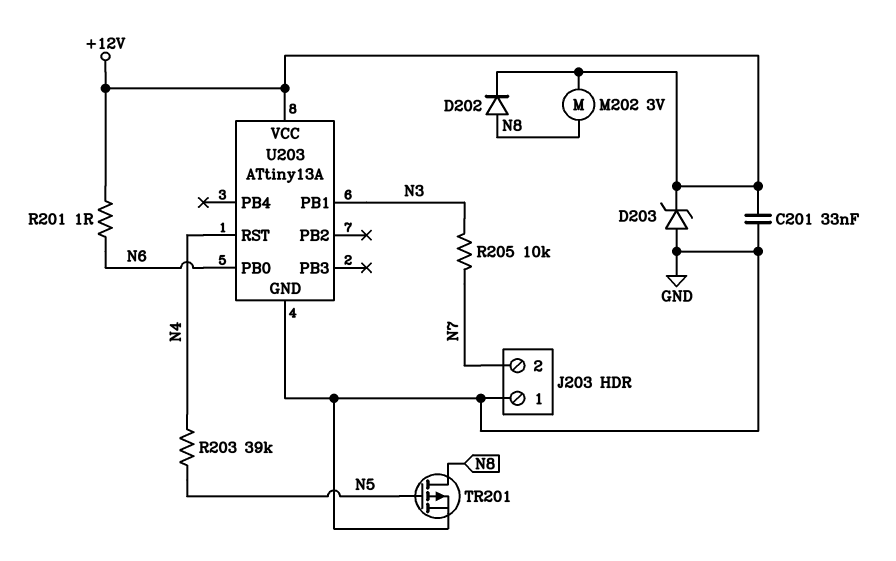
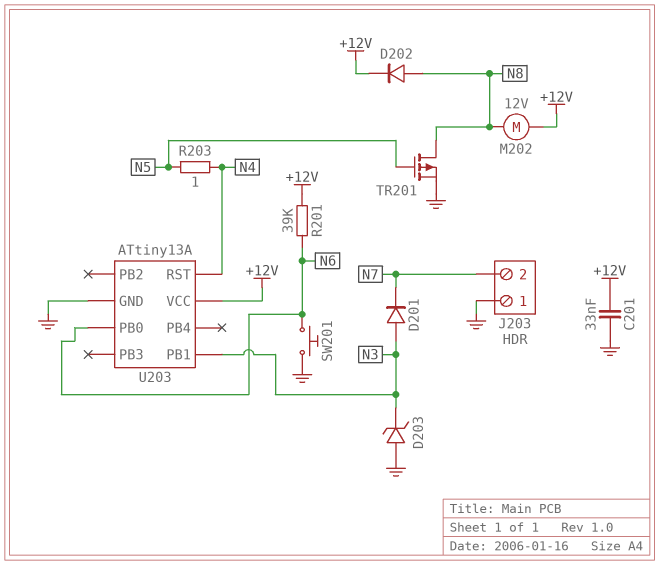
D201: none -> diode (A N3, K N7)
D203: zener (A GND, K +12V) -> zener (A GND, K N3)
M202: motor 3V (+12V, N8) -> motor 12V (+12V, N8)
R201: 1 (+12V, N6) -> 39k (+12V, N6)
R203: 39k (N4, N5) -> 1 (N4, N5)
R205: 10k (N3, N7) -> none
SW201: none -> button (GND, N6)

